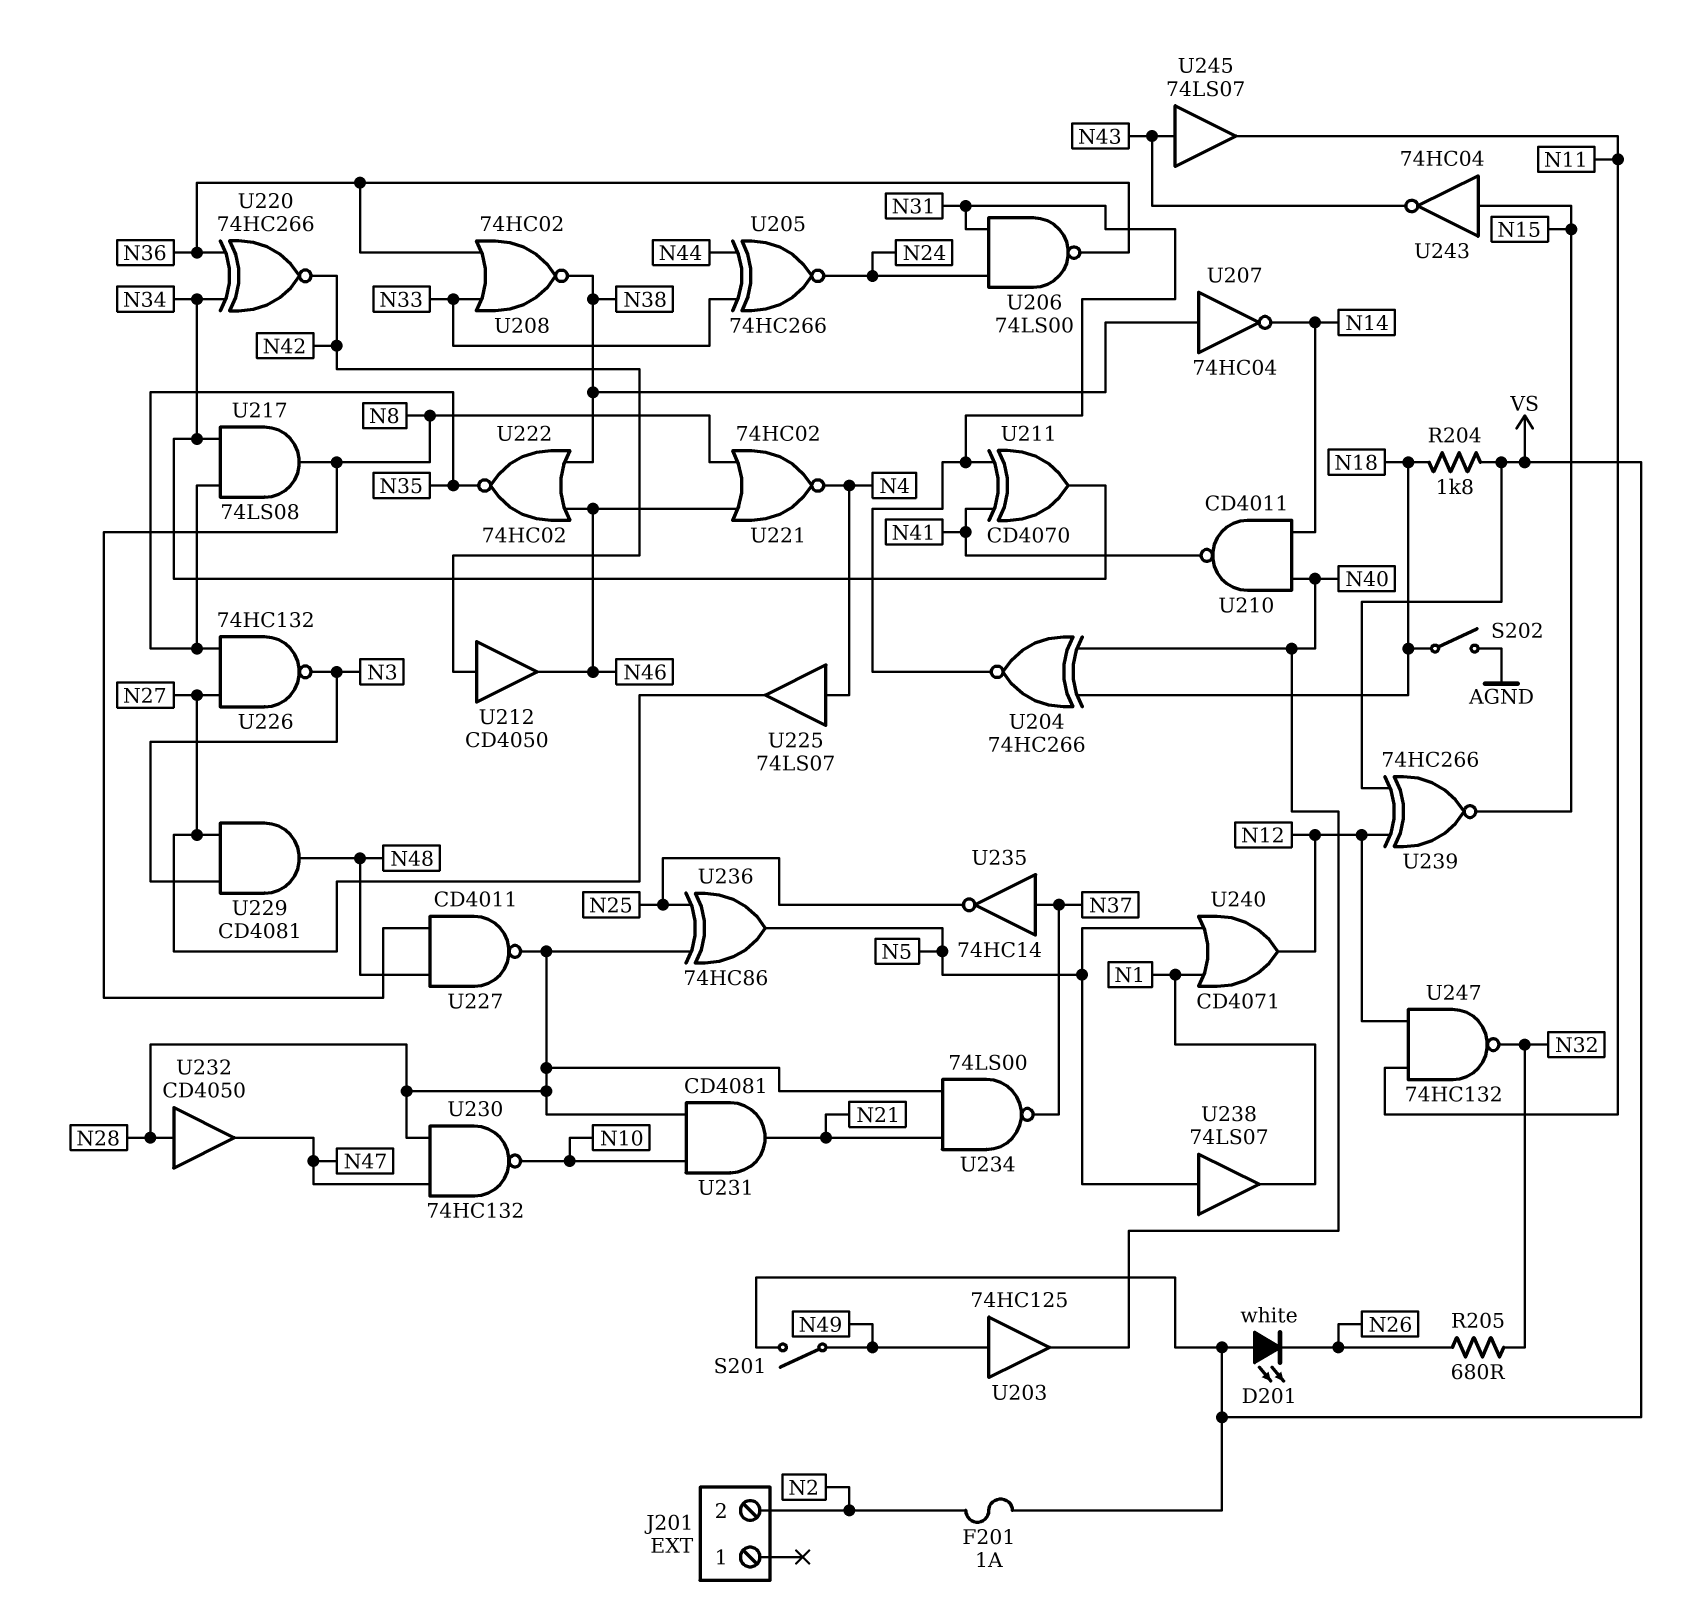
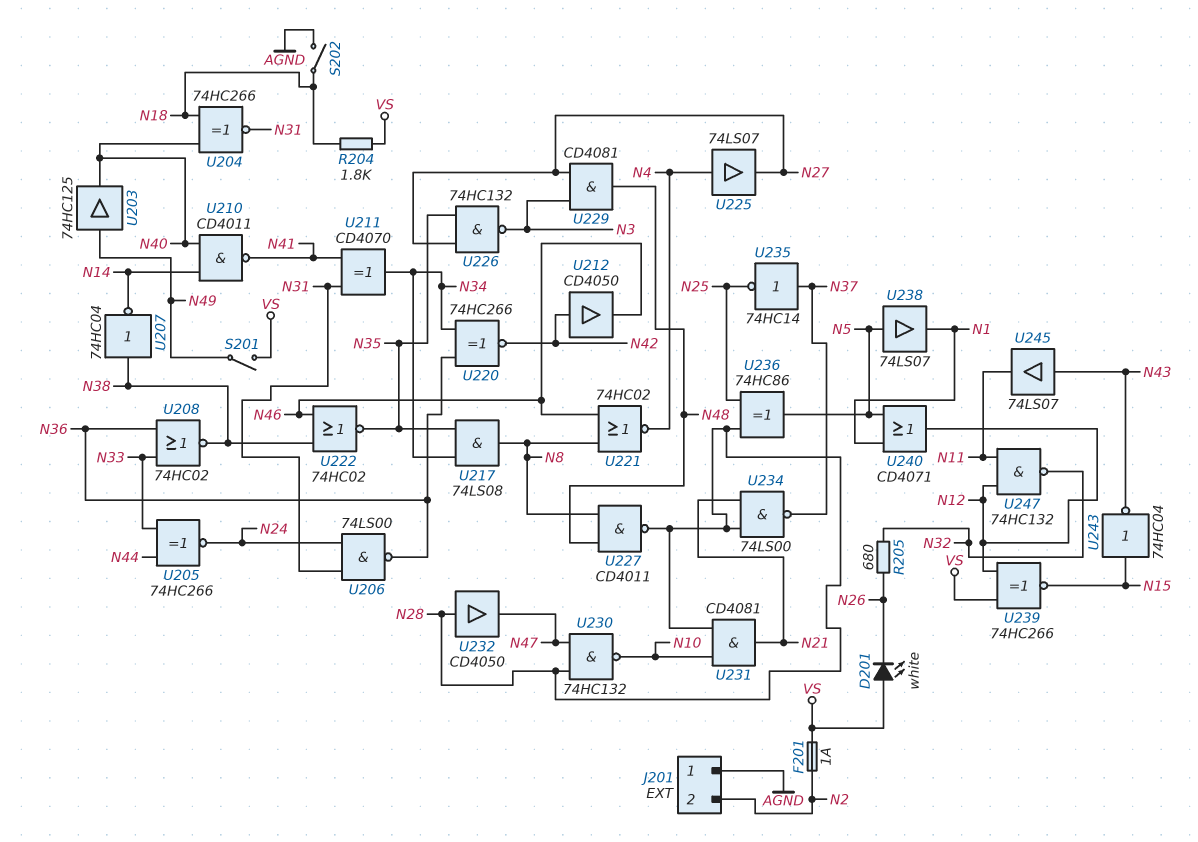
J201 pin 1: none -> AGND

